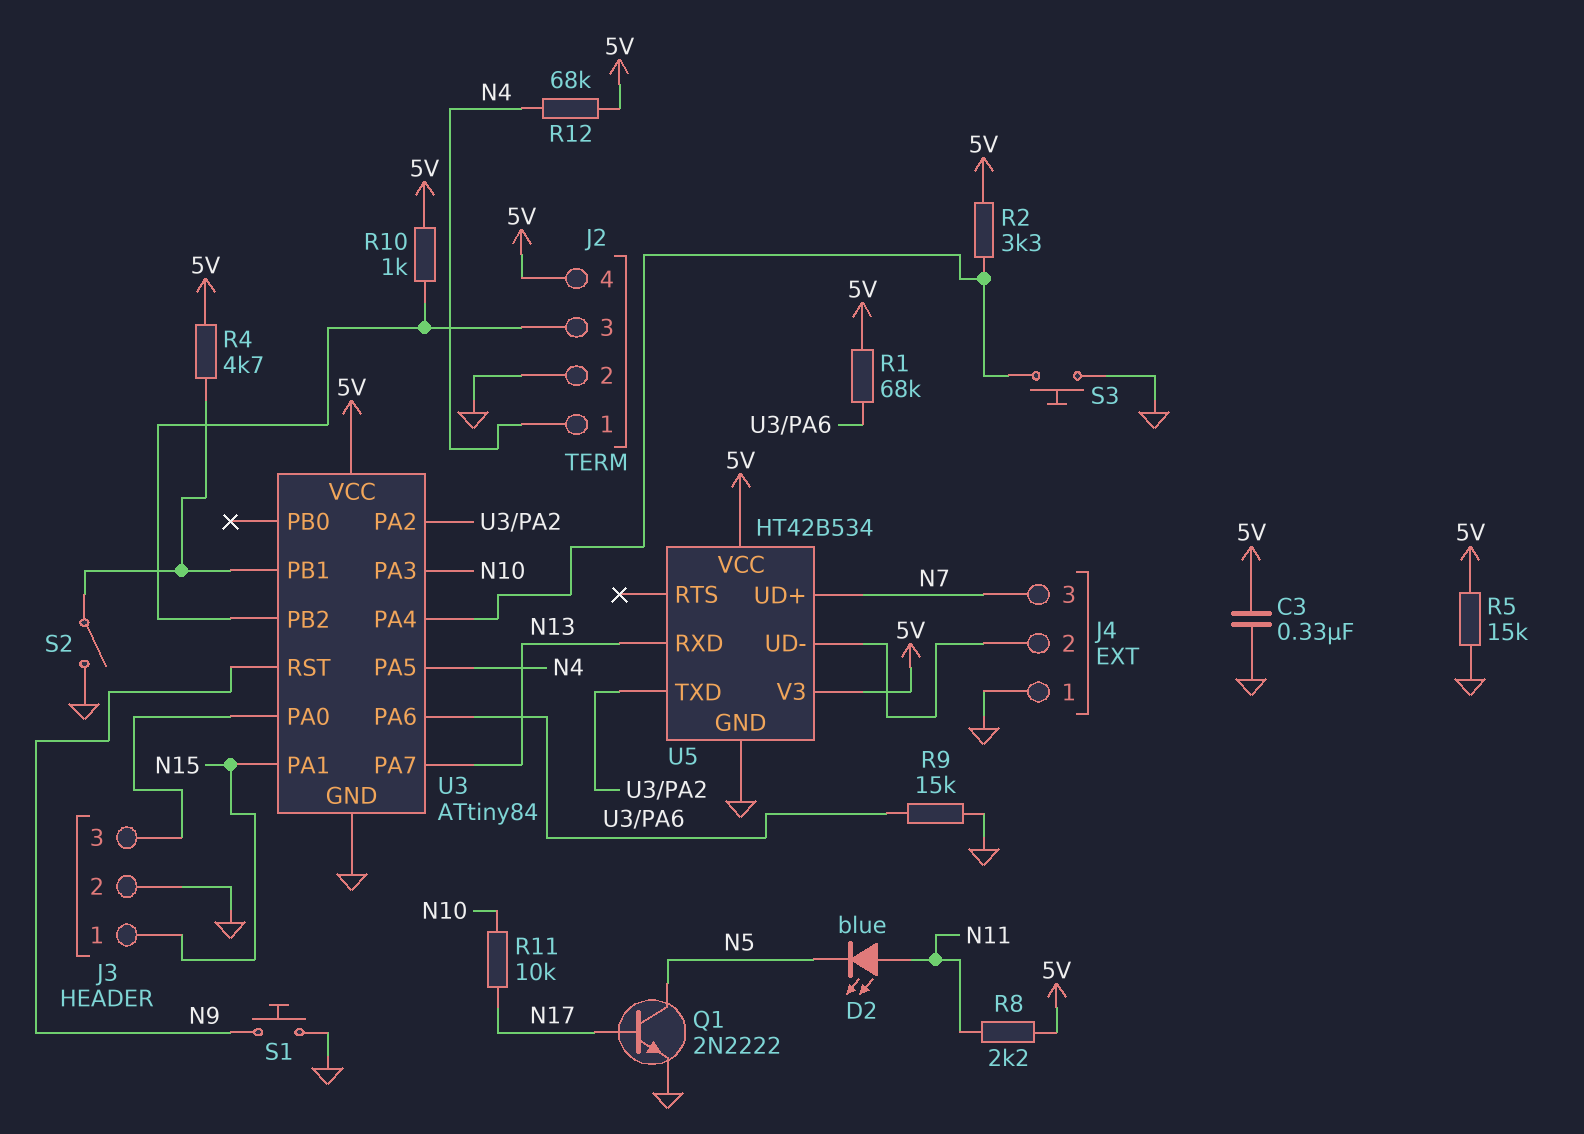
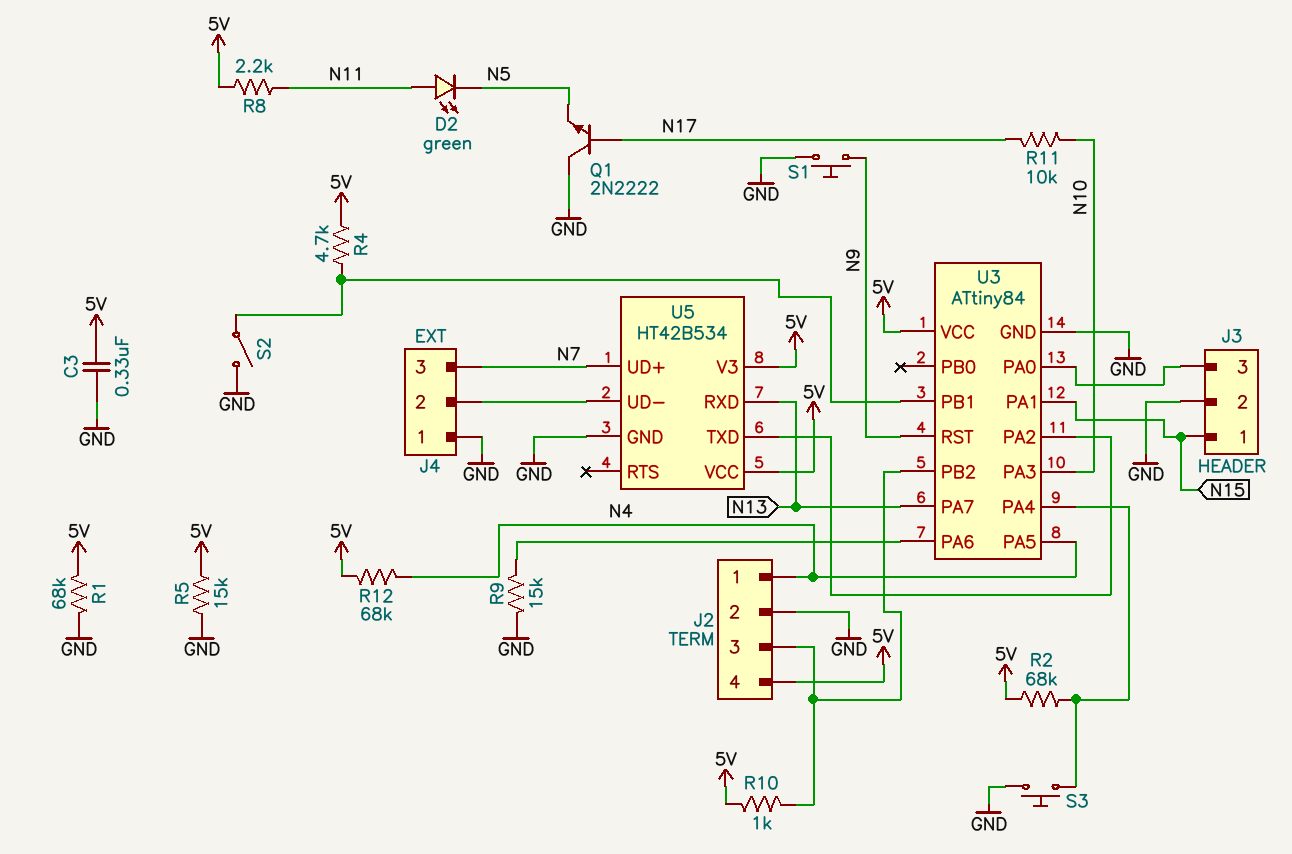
D2: LED blue (A N11, K N5) -> LED green (A N11, K N5)
Q1: NPN 2N2222 (B N17, C N5, E GND) -> NPN 2N2222 (B N17, C GND, E N5)
R1: 68k (5V, U3/PA6) -> 68k (5V, GND)
R2: 3.3k (5V, U3/PA4) -> 68k (5V, U3/PA4)

